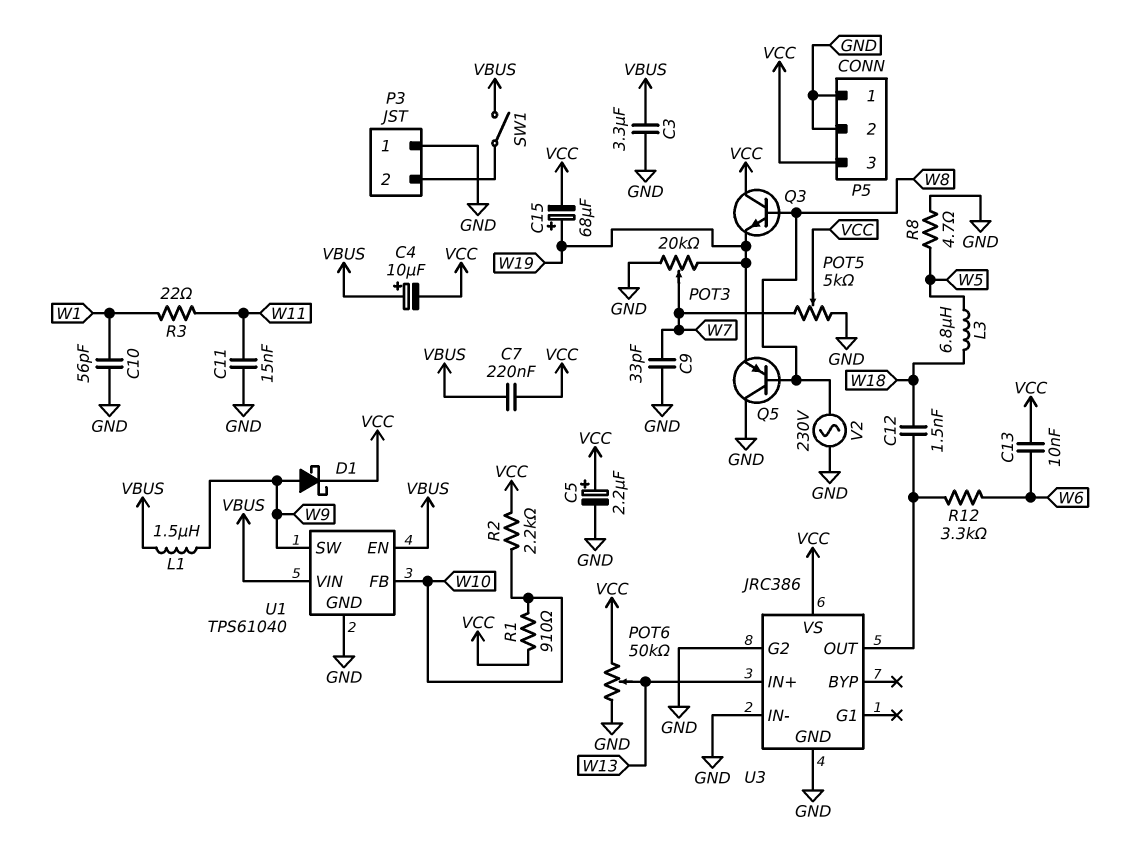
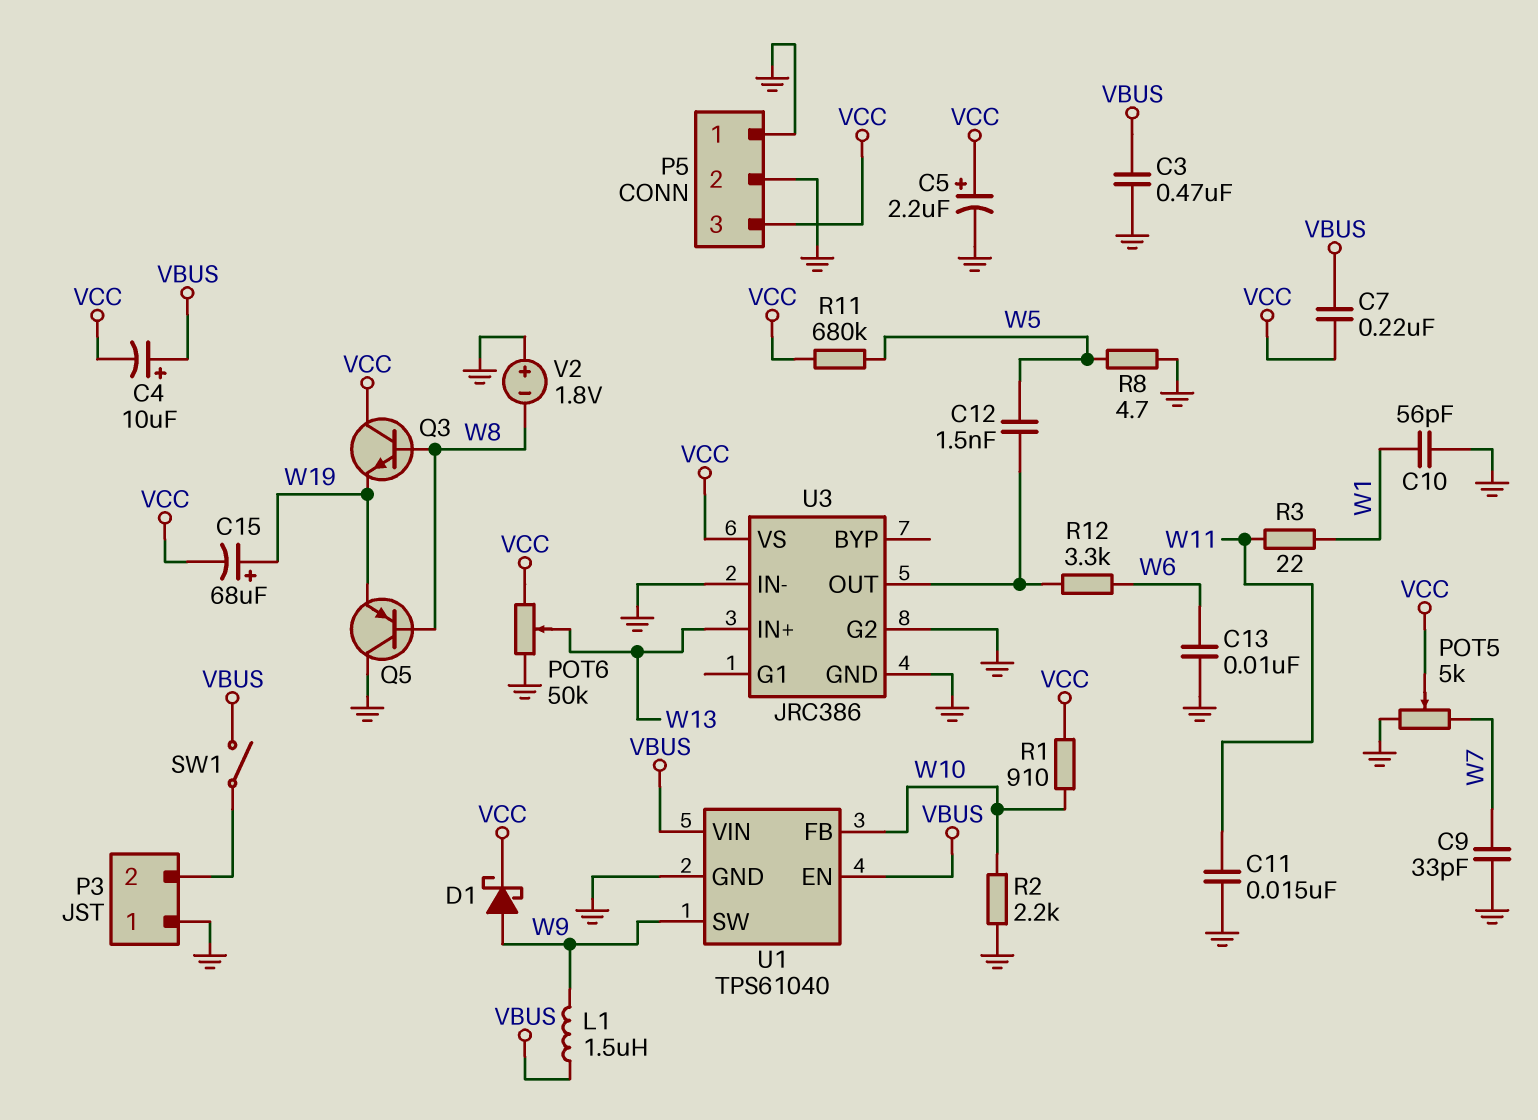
C3: 3.3uF (GND, VBUS) -> 470nF (GND, VBUS)
C12: 1.5nF (U3/OUT, W18) -> 1.5nF (U3/OUT, W5)
C13: 10nF (VCC, W6) -> 10nF (GND, W6)
L3: 6.8uH (W5, W18) -> none
POT3: 20k (GND, W19, wiper W7) -> none
R2: 2.2k (VCC, W10) -> 2.2k (GND, W10)
R11: none -> 680k (VCC, W5)
V2: AC 230V (GND, W8) -> 1.8V (plus GND, minus W8)

